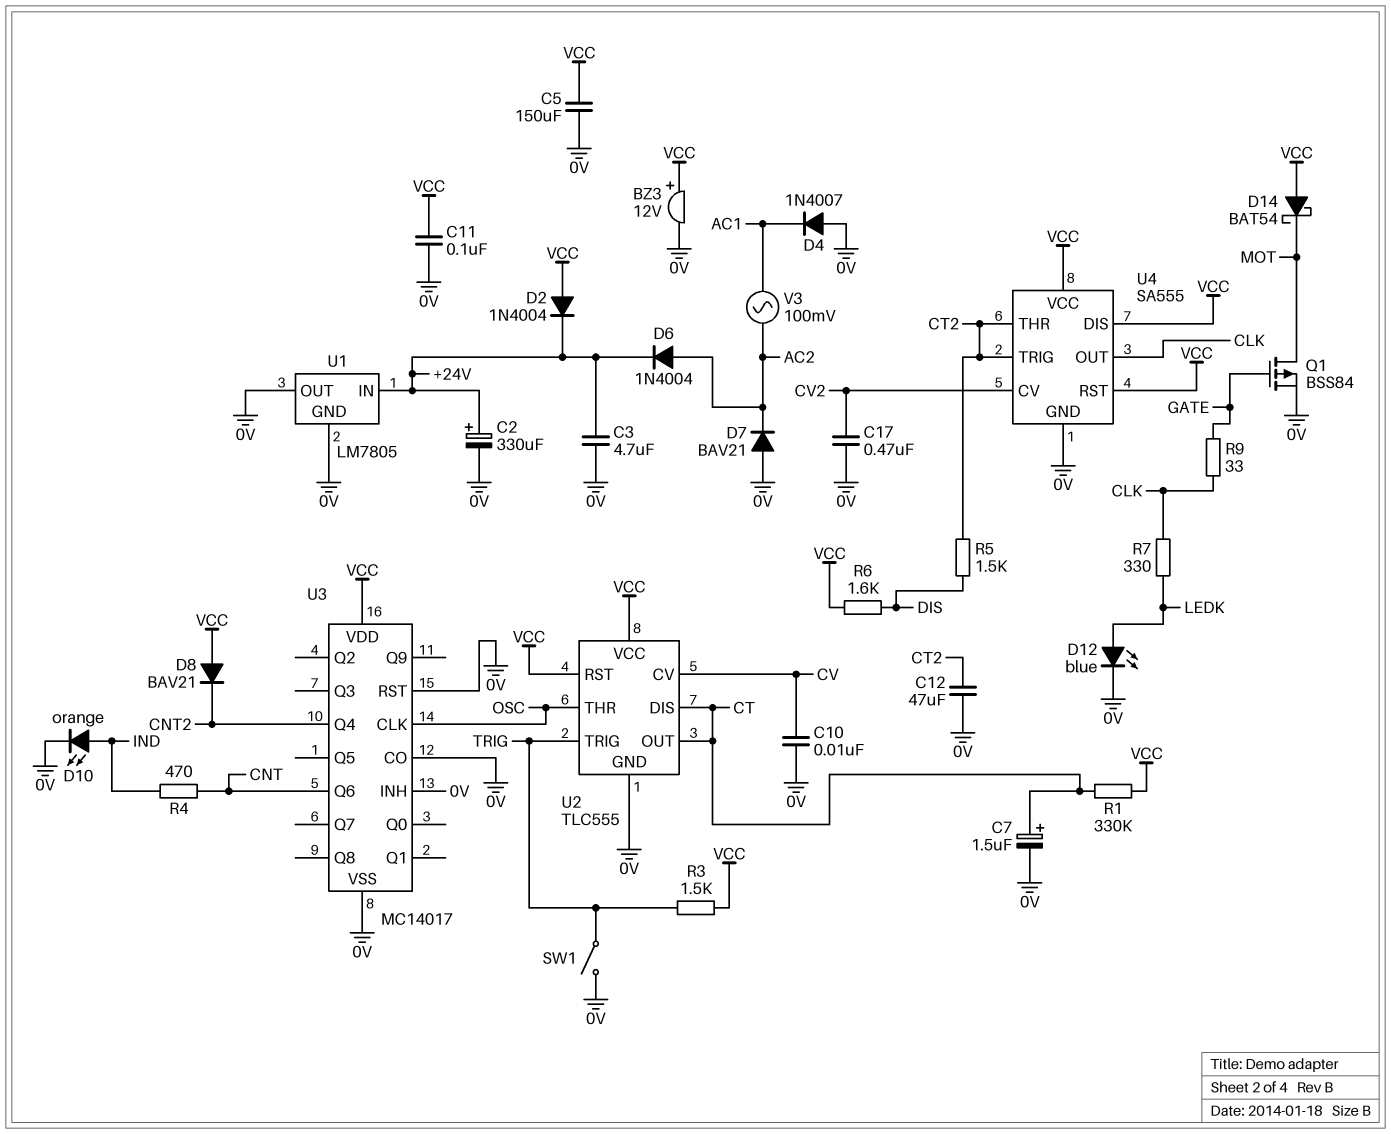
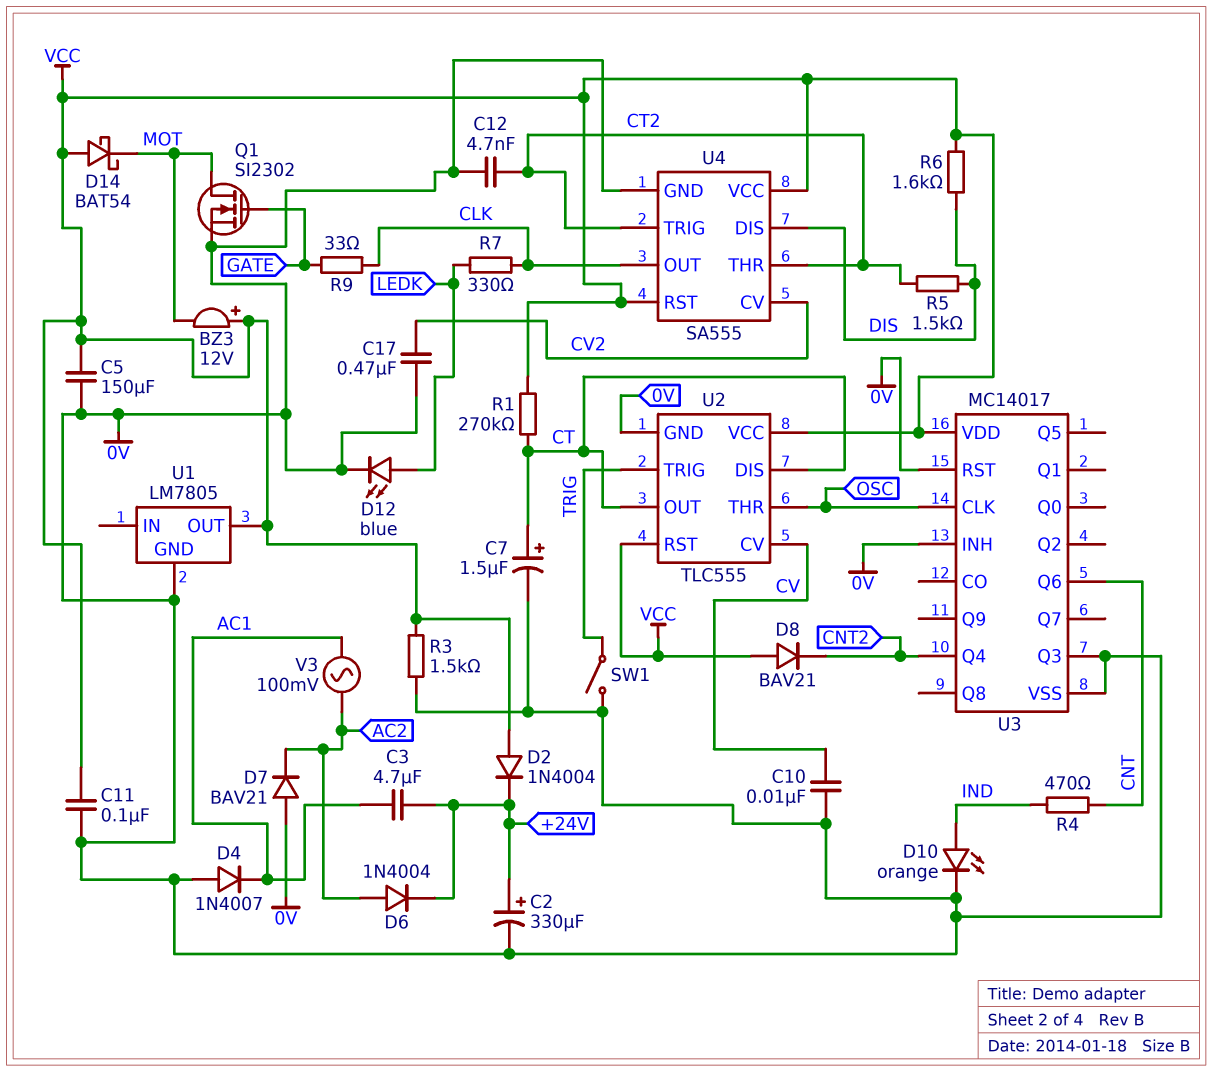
BZ3: buzzer 12V (plus VCC, minus 0V) -> buzzer 12V (plus VCC, minus MOT)
C3: 4.7uF (+24V, 0V) -> 4.7uF (+24V, AC1)
C12: 47uF (0V, CT2) -> 4.7nF (0V, CT2)
Q1: PMOS BSS84 (G GATE, D MOT, S 0V) -> NMOS SI2302 (G GATE, D MOT, S 0V)
R1: 330k (CT, VCC) -> 270k (CT, VCC)
R3: 1.5k (TRIG, VCC) -> 1.5k (0V, VCC)
U1 pin IN: +24V -> none
U1 pin OUT: 0V -> VCC
U3 pin CO: 0V -> none
U3 pin Q3: none -> 0V
U4 pin DIS: VCC -> DIS

